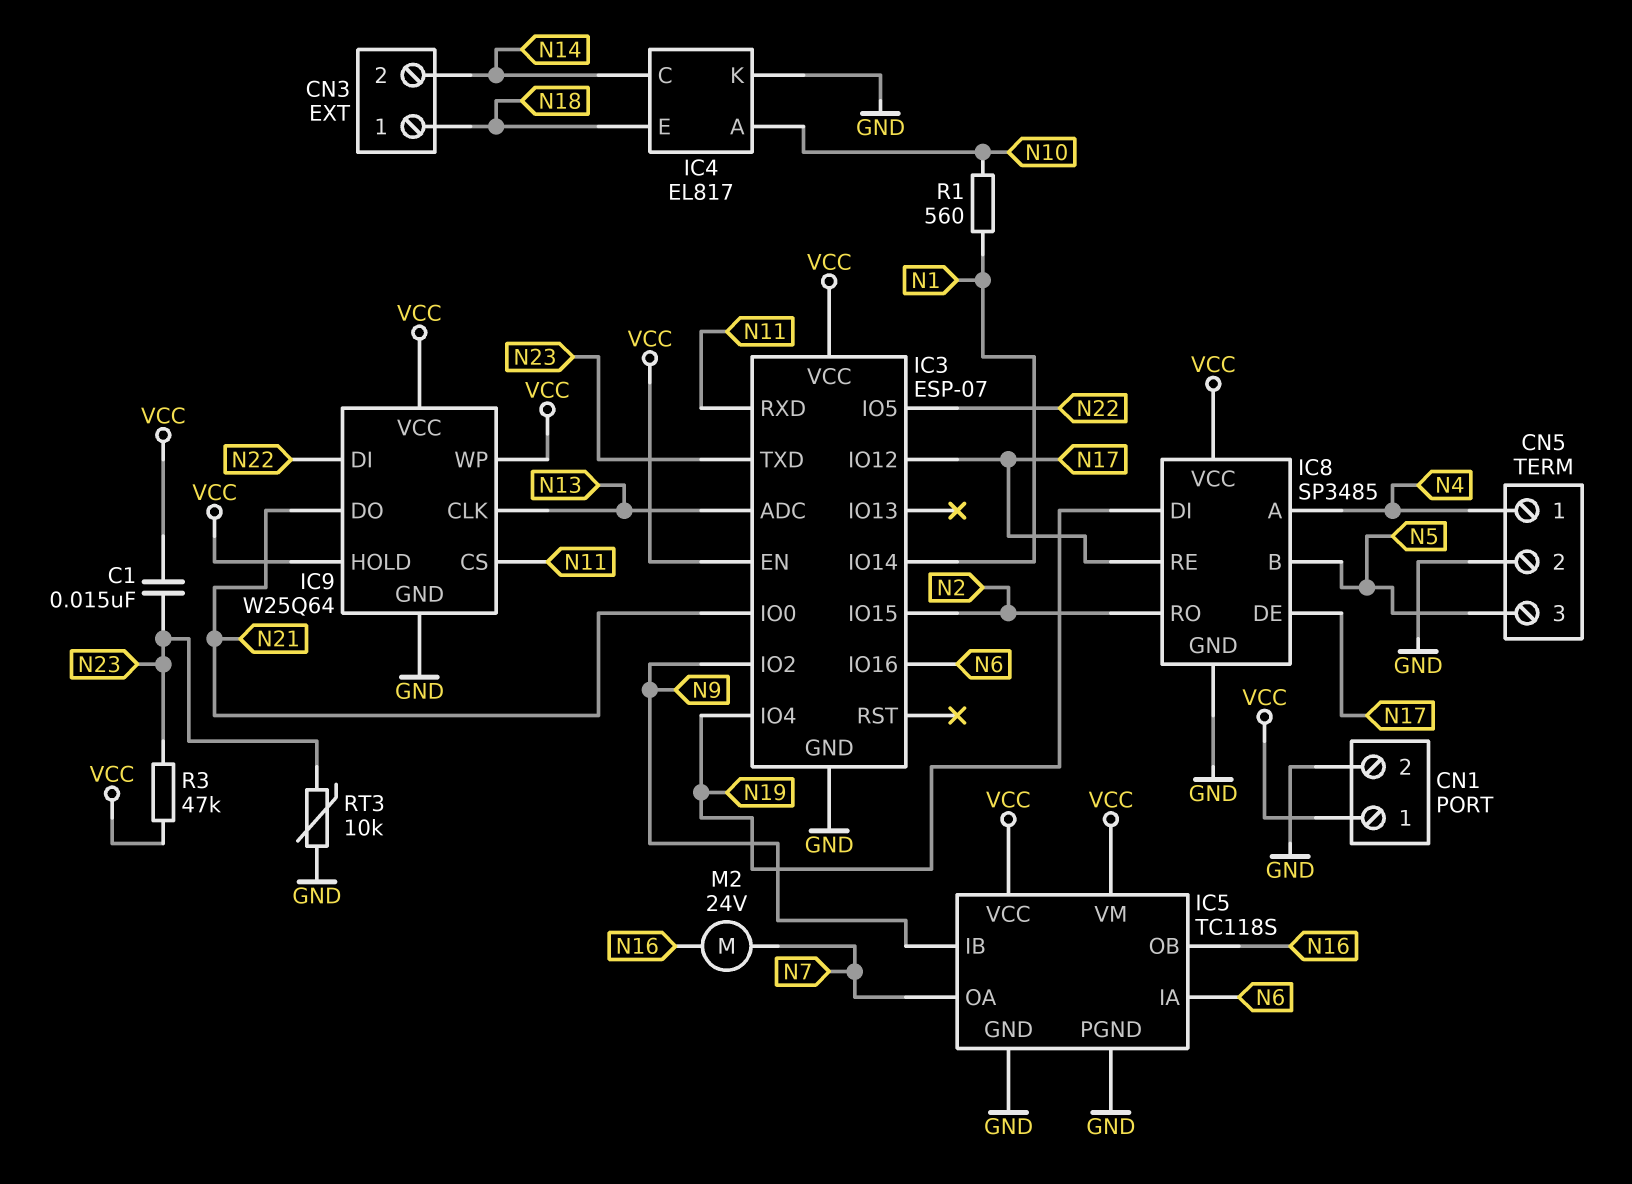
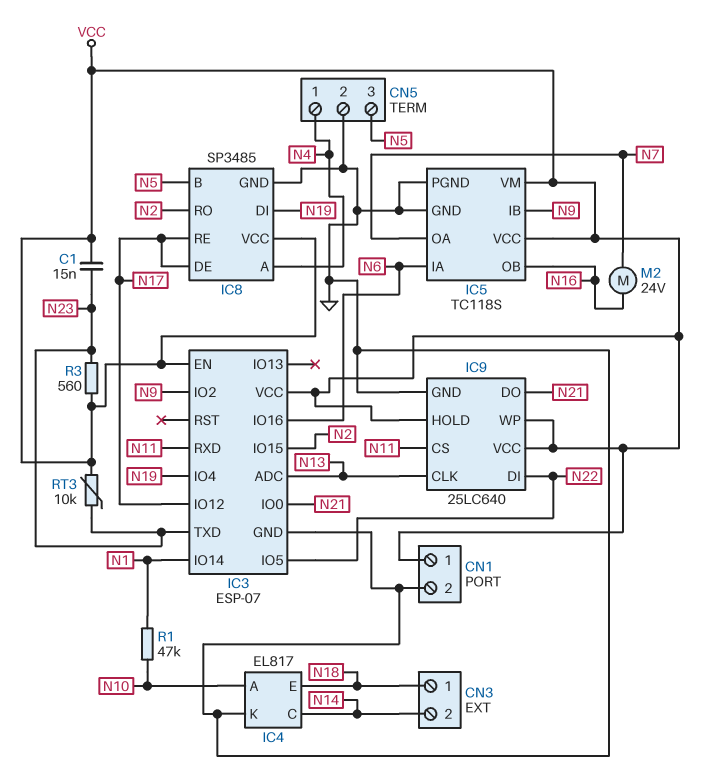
IC9: W25Q64 -> 25LC640
R1: 560 (N1, N10) -> 47k (N1, N10)
R3: 47k (N23, VCC) -> 560 (N23, VCC)
RT3: 10k (GND, N23) -> 10k (N23, VCC)

